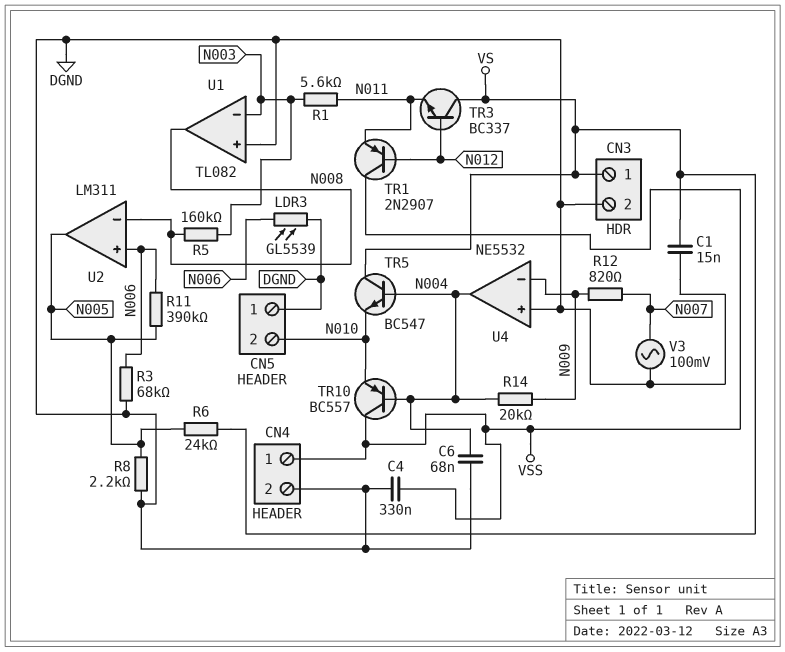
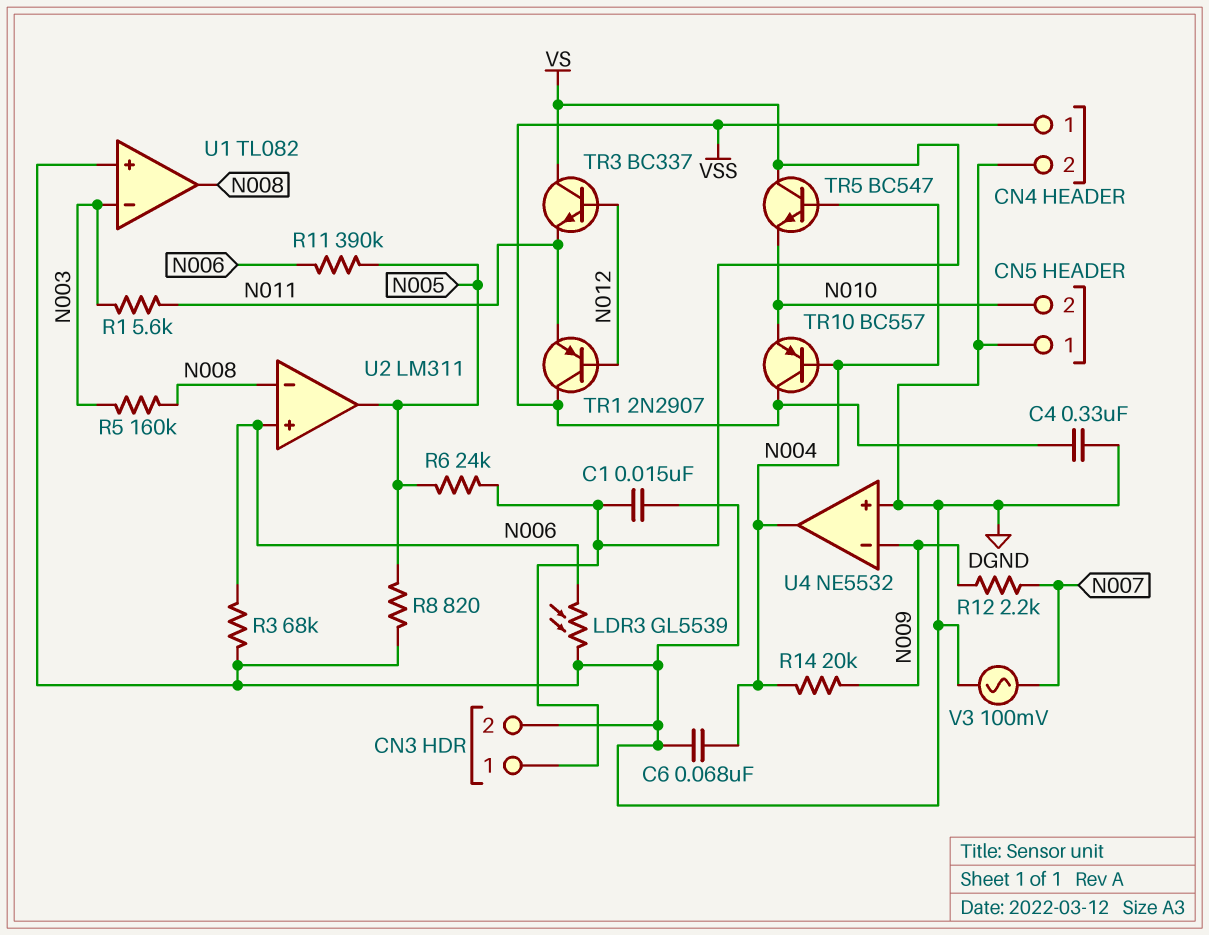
R8: 2.2k (DGND, N005) -> 820 (DGND, N005)
R12: 820 (N007, N009) -> 2.2k (N007, N009)

